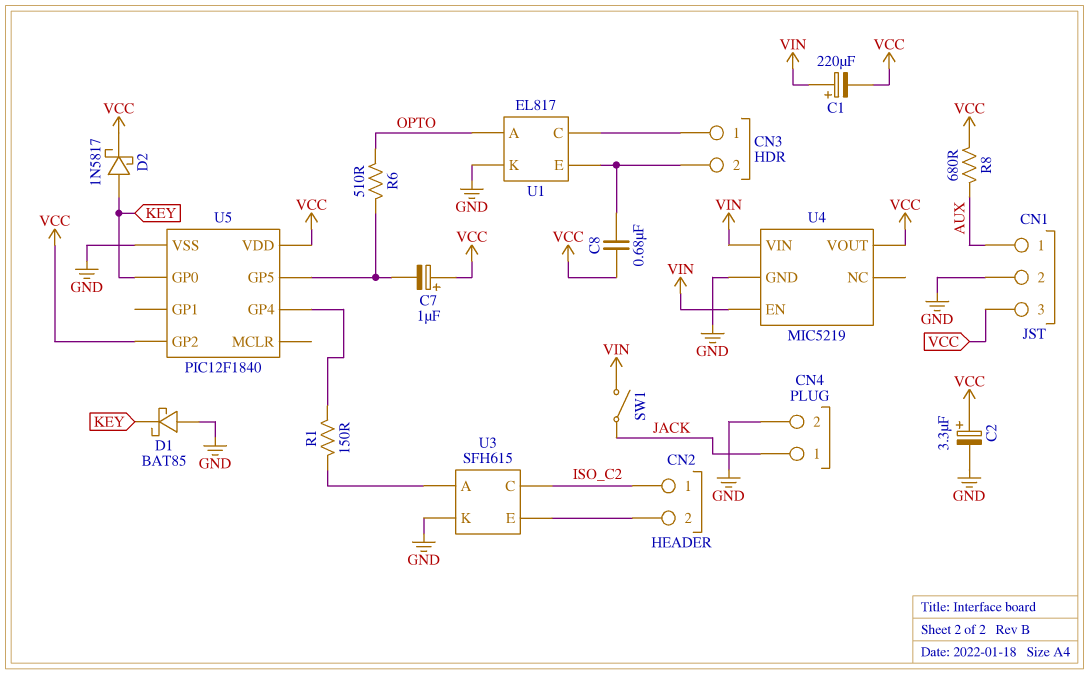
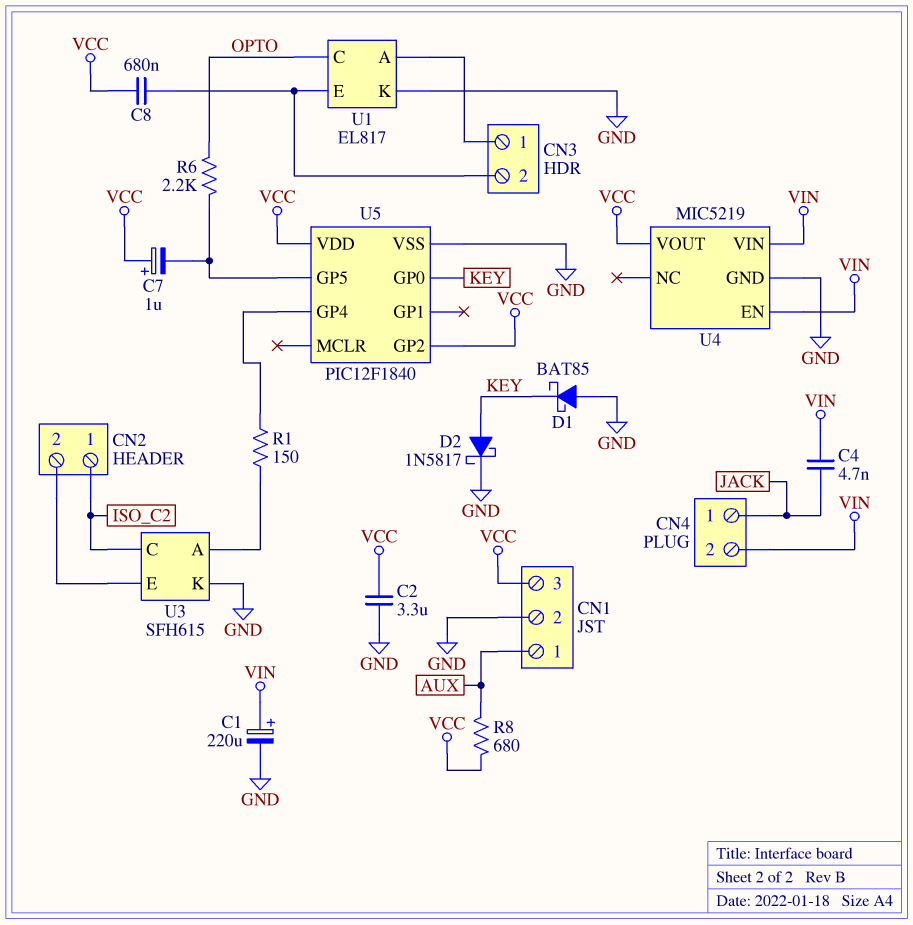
C1: 220uF (plus VIN, minus VCC) -> 220uF (plus VIN, minus GND)
C2: 3.3uF (plus VCC, minus GND) -> 3.3uF (GND, VCC)
C4: none -> 4.7nF (JACK, VIN)
CN4 pin 2: GND -> VIN
D2: schottky 1N5817 (A KEY, K VCC) -> schottky 1N5817 (A KEY, K GND)
R6: 510 (OPTO, U5/GP5) -> 2.2k (OPTO, U5/GP5)
SW1: switch (JACK, VIN) -> none
U1 pin A: OPTO -> CN3/1
U1 pin C: CN3/1 -> OPTO

